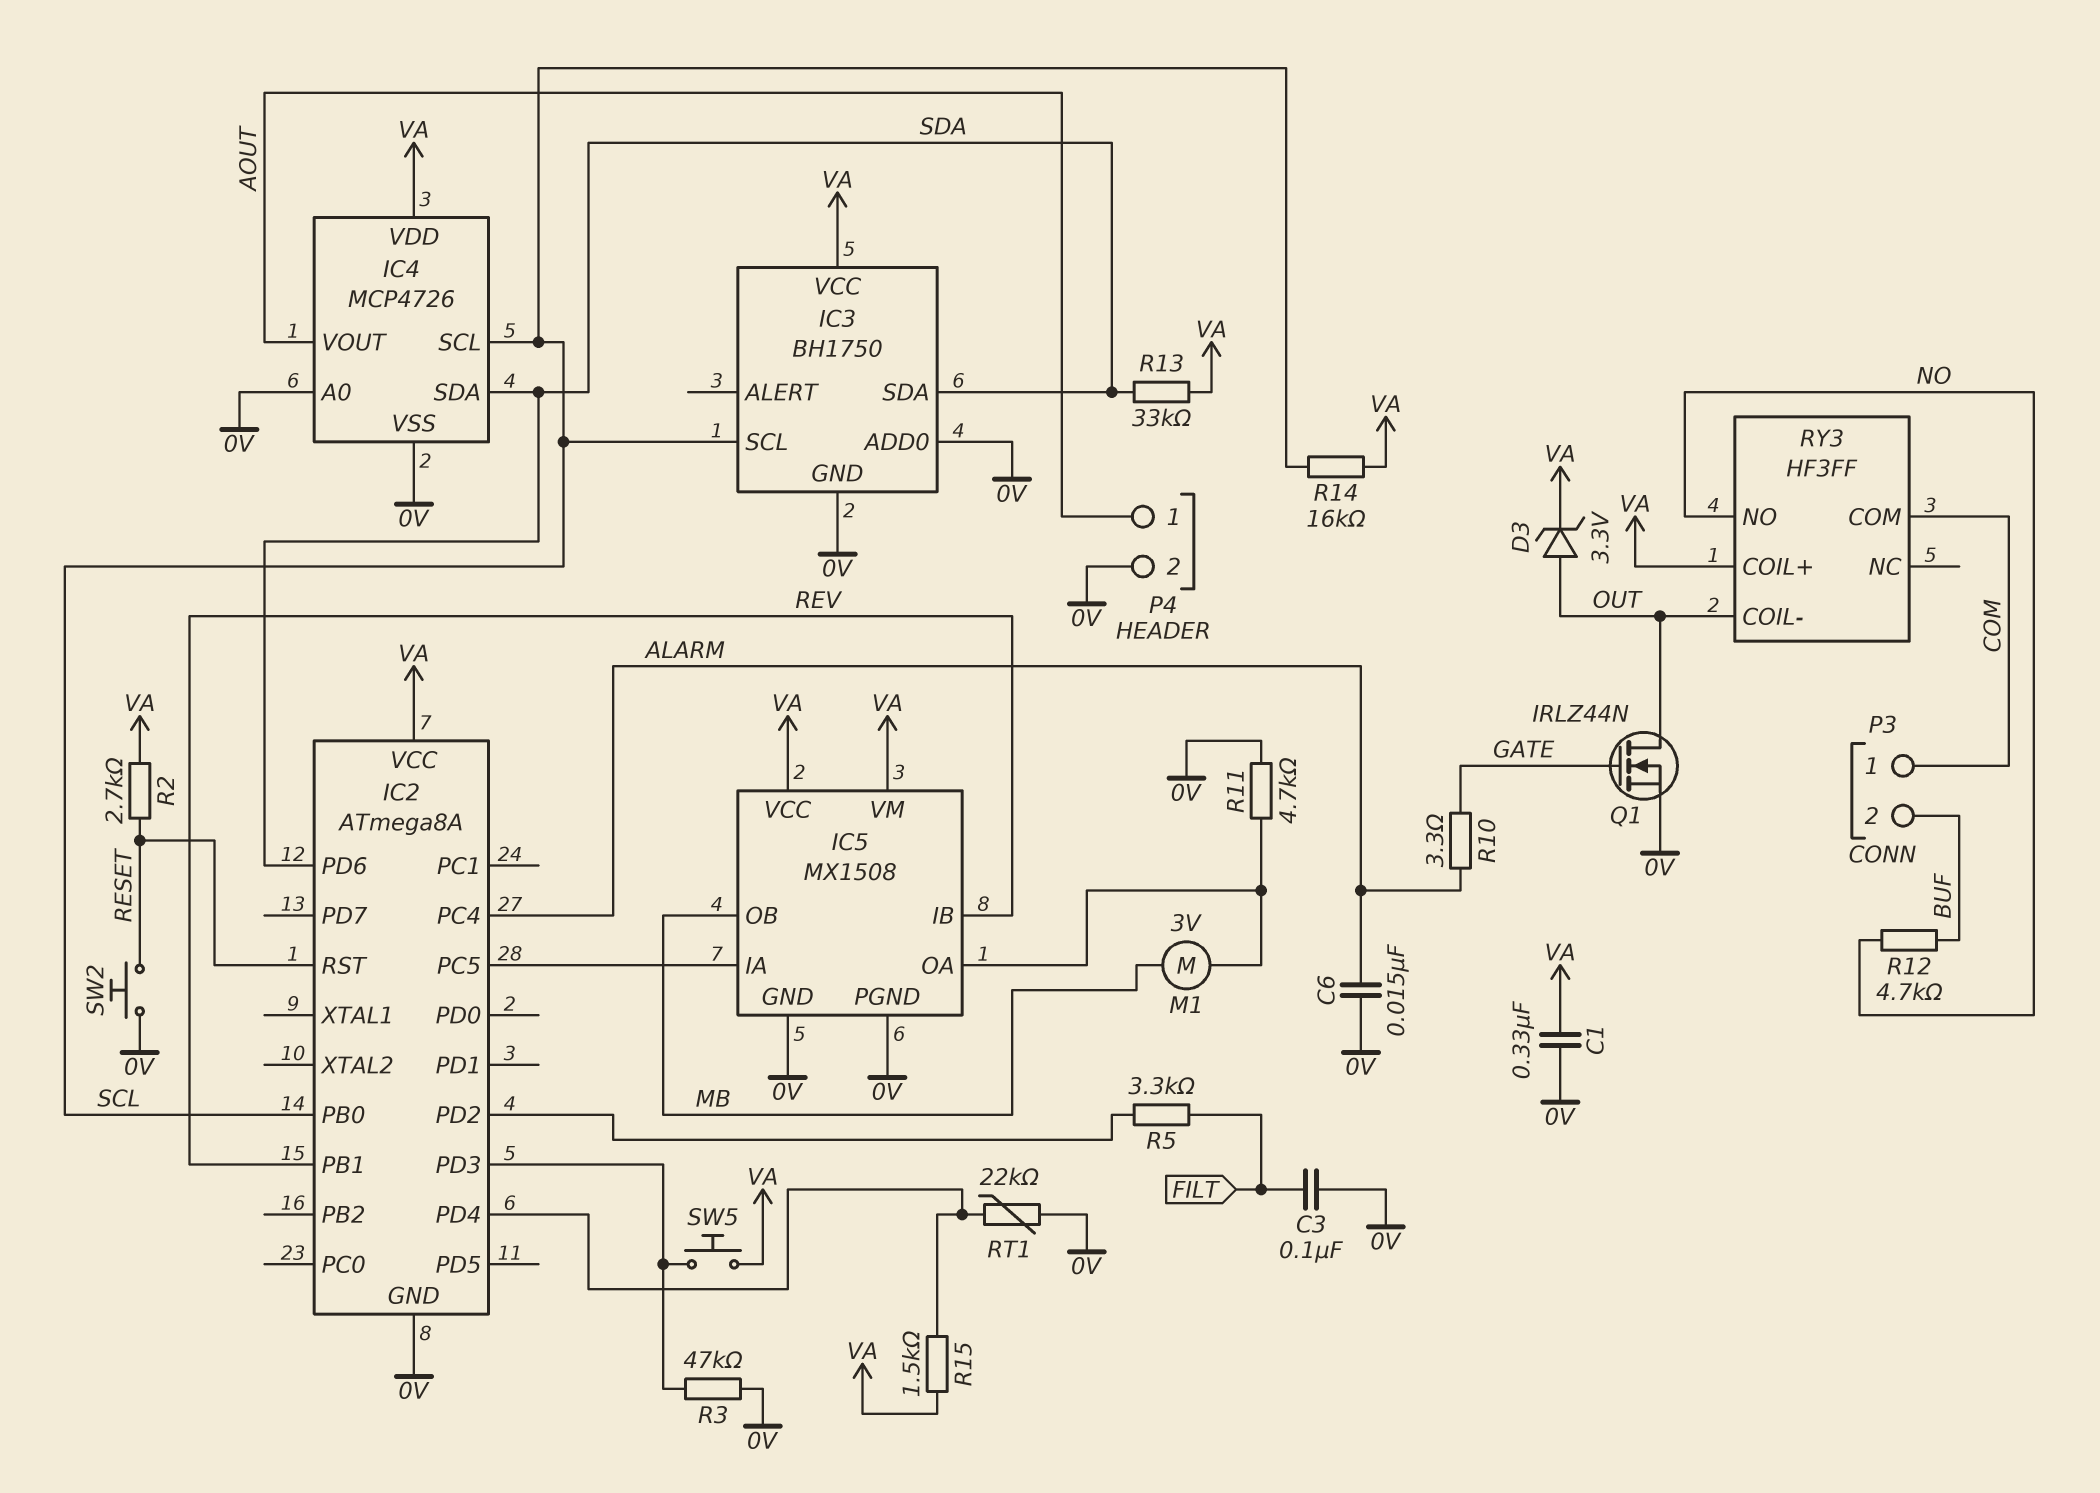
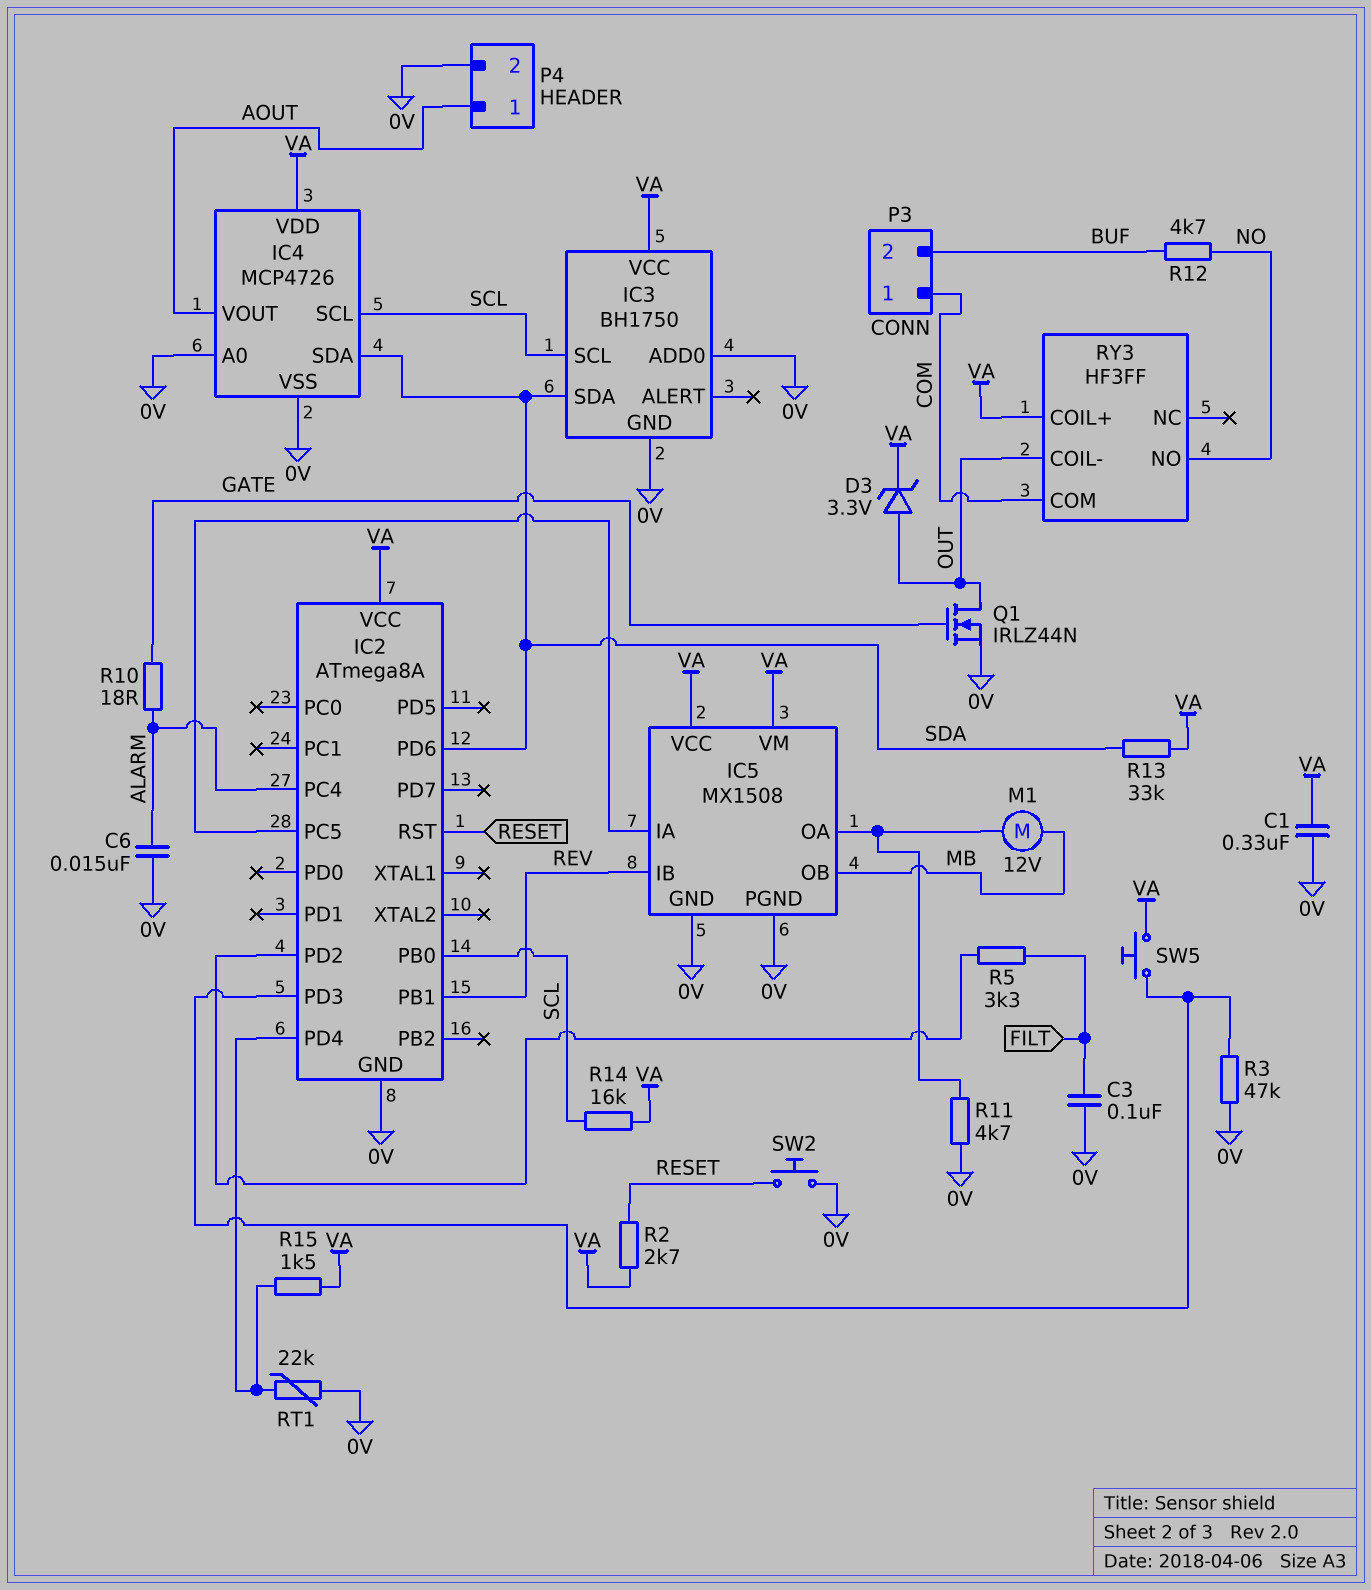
M1: motor 3V (IC5/OA, MB) -> motor 12V (IC5/OA, MB)
R10: 3.3 (ALARM, GATE) -> 18 (ALARM, GATE)

